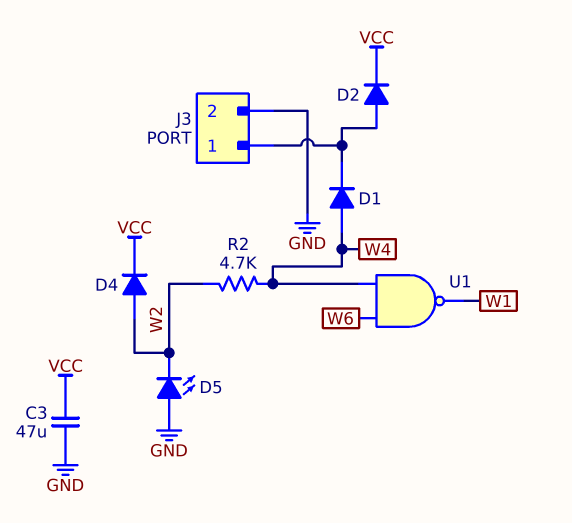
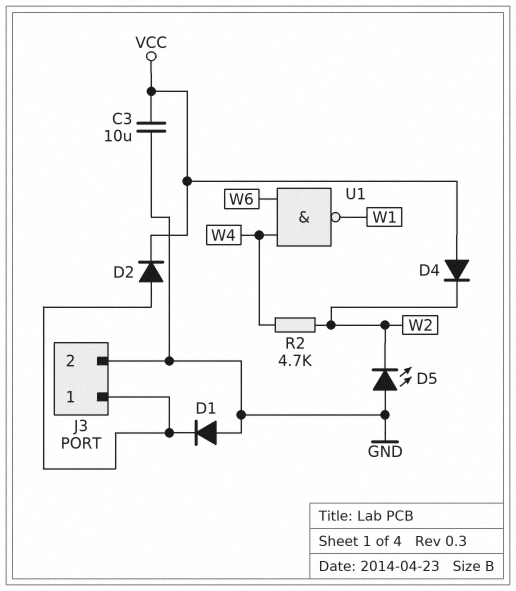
C3: 47uF (GND, VCC) -> 10uF (GND, VCC)
D1: diode (A W4, K J3/1) -> diode (A GND, K J3/1)
D4: diode (A W2, K VCC) -> diode (A VCC, K W2)

